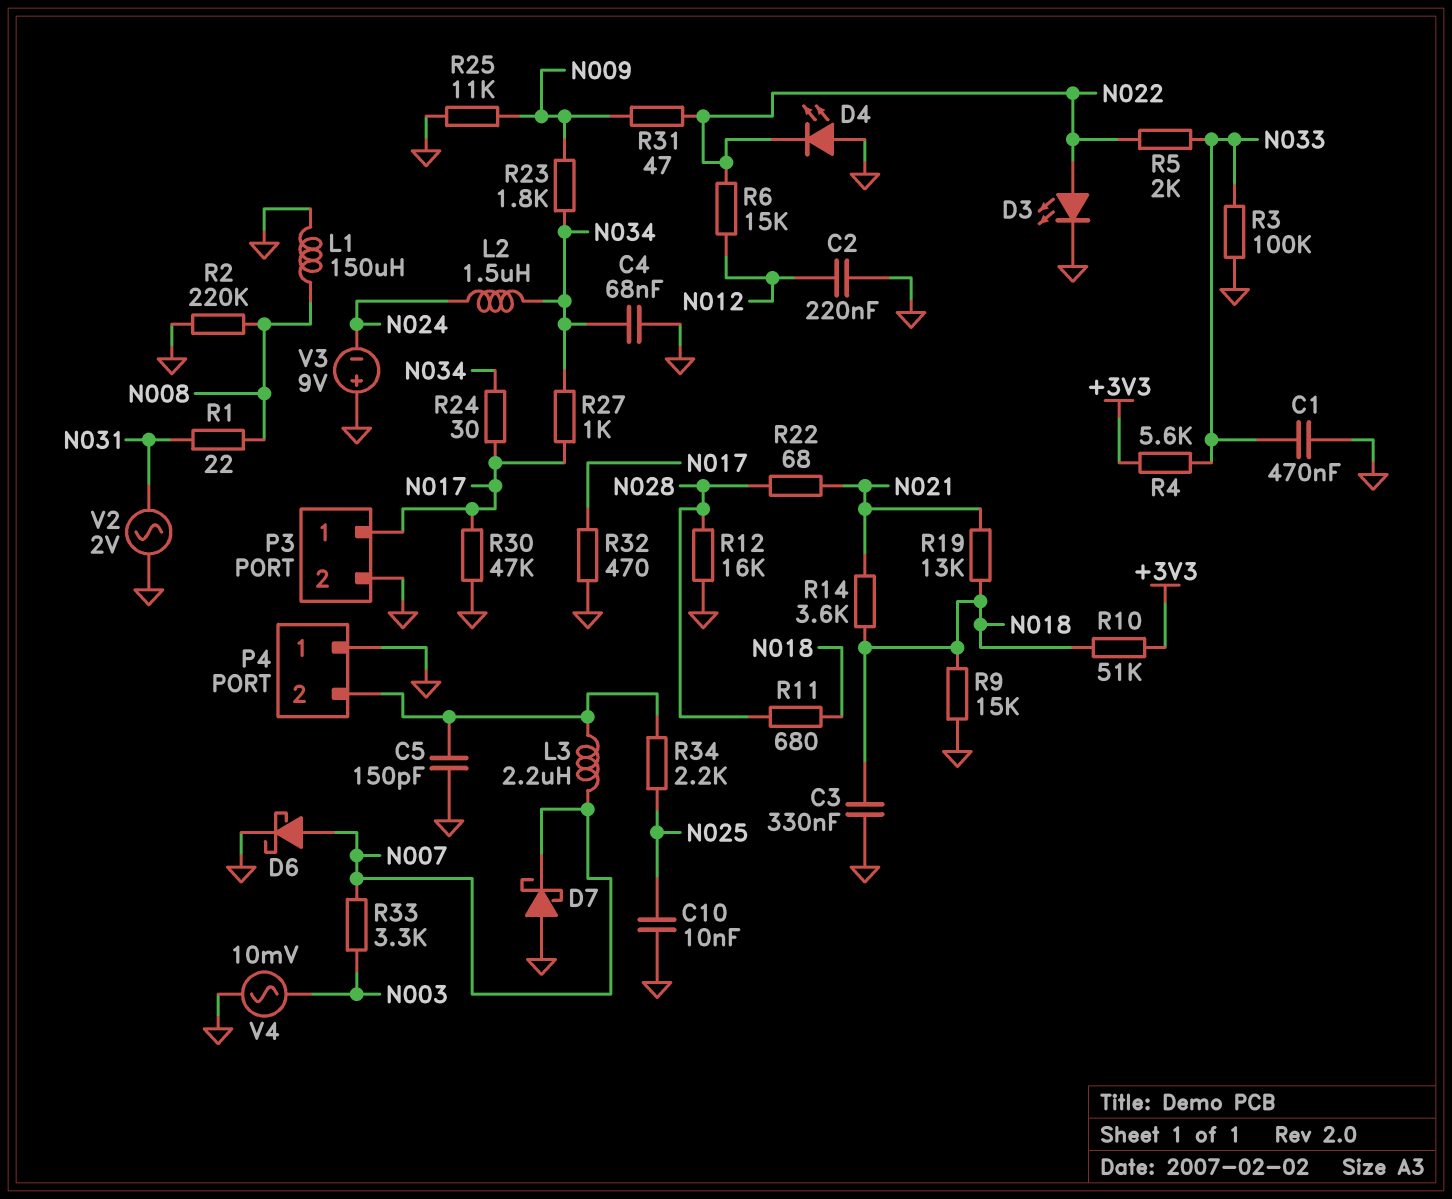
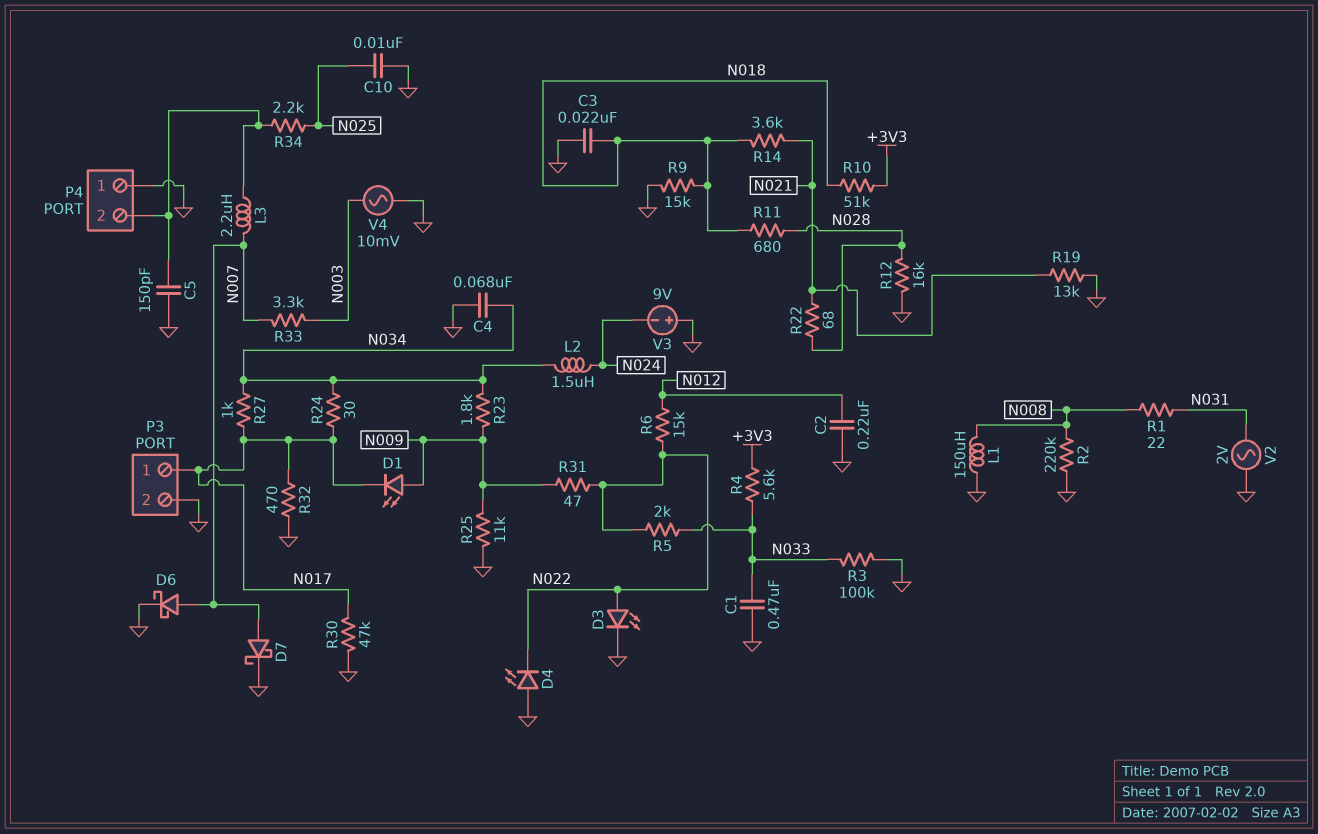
C3: 330nF (GND, N018) -> 22nF (GND, N018)
D1: none -> LED (A N009, K N017)
D7: schottky (A GND, K N007) -> schottky (A N007, K GND)
R19: 13k (N018, N021) -> 13k (GND, N021)

